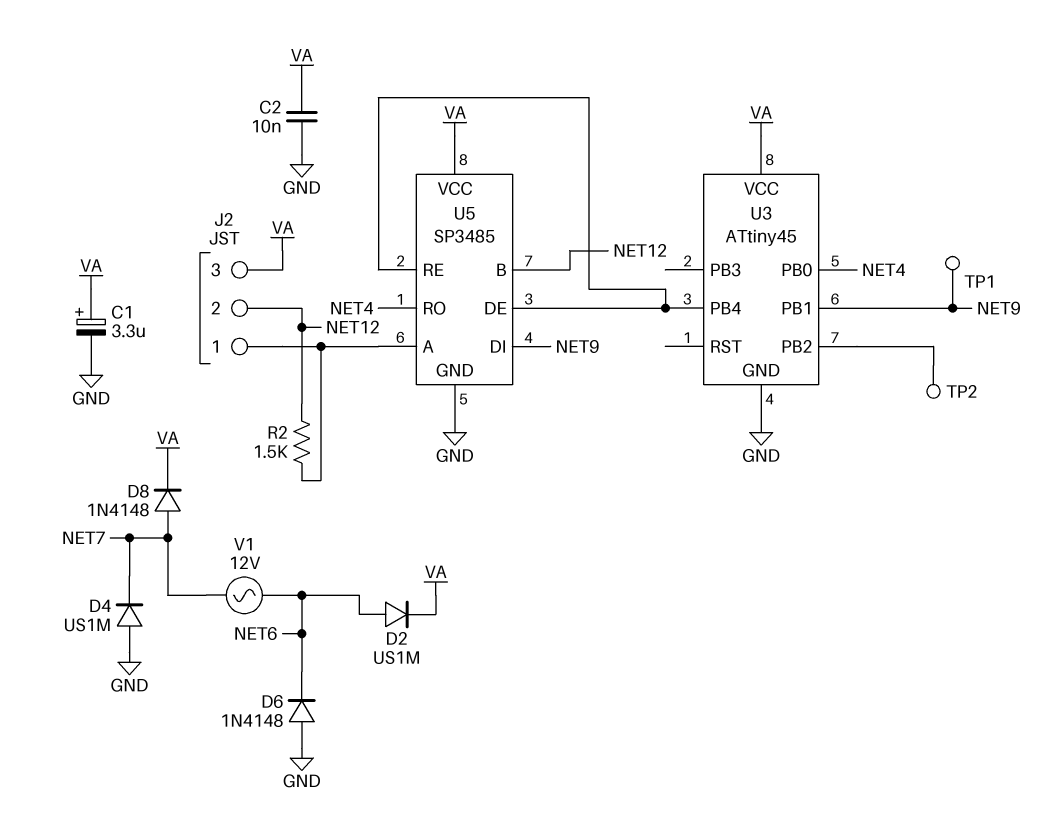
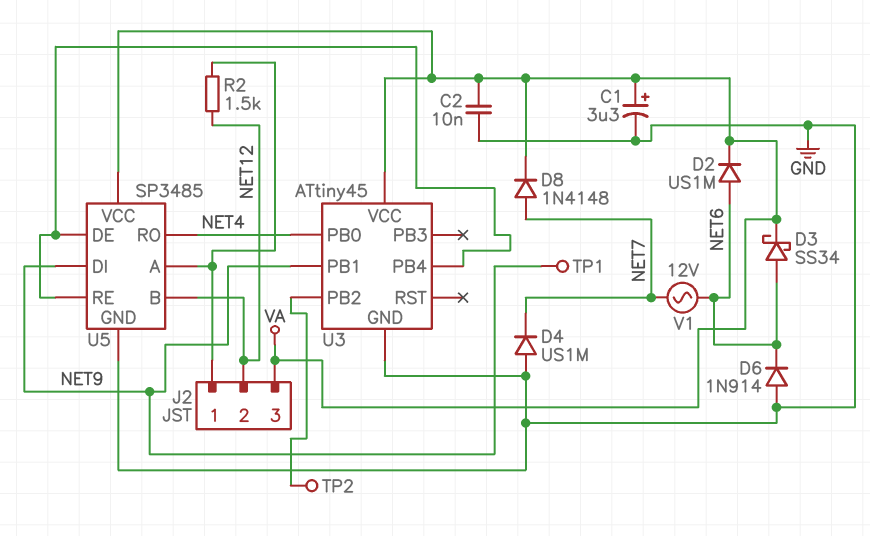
D3: none -> schottky SS34 (A NET6, K VA)
D6: diode 1N4148 (A GND, K NET6) -> diode 1N914 (A GND, K NET6)

